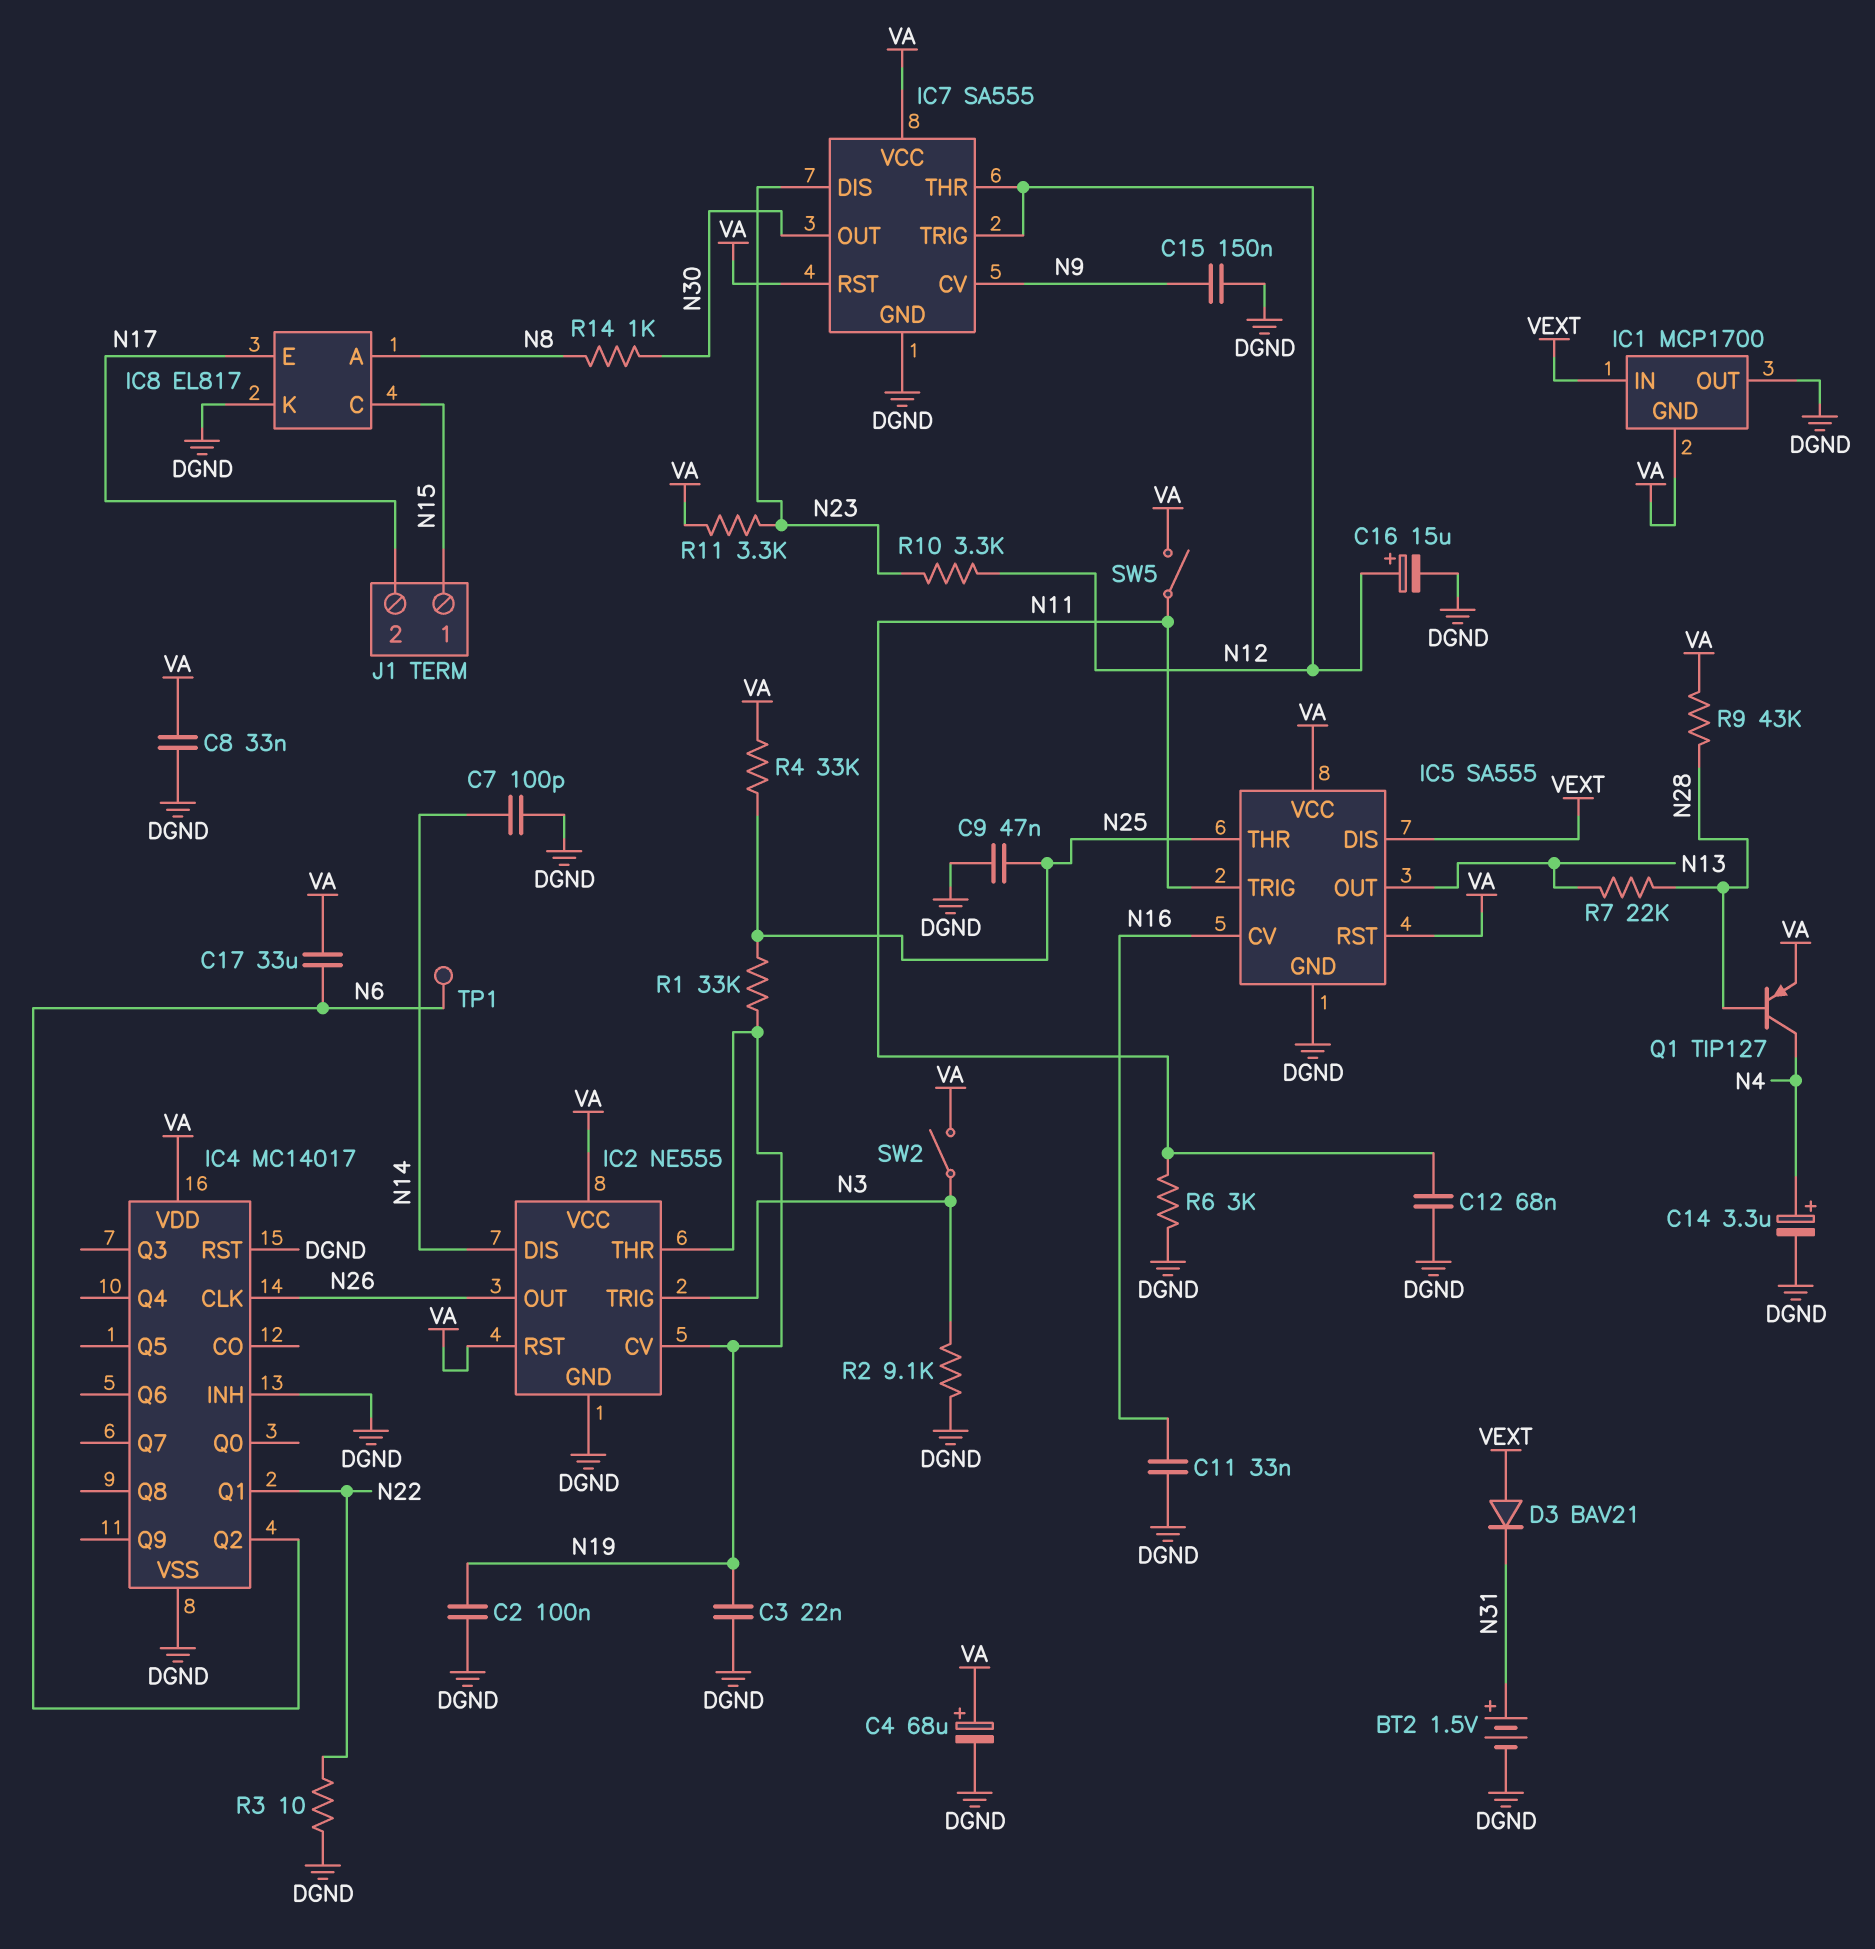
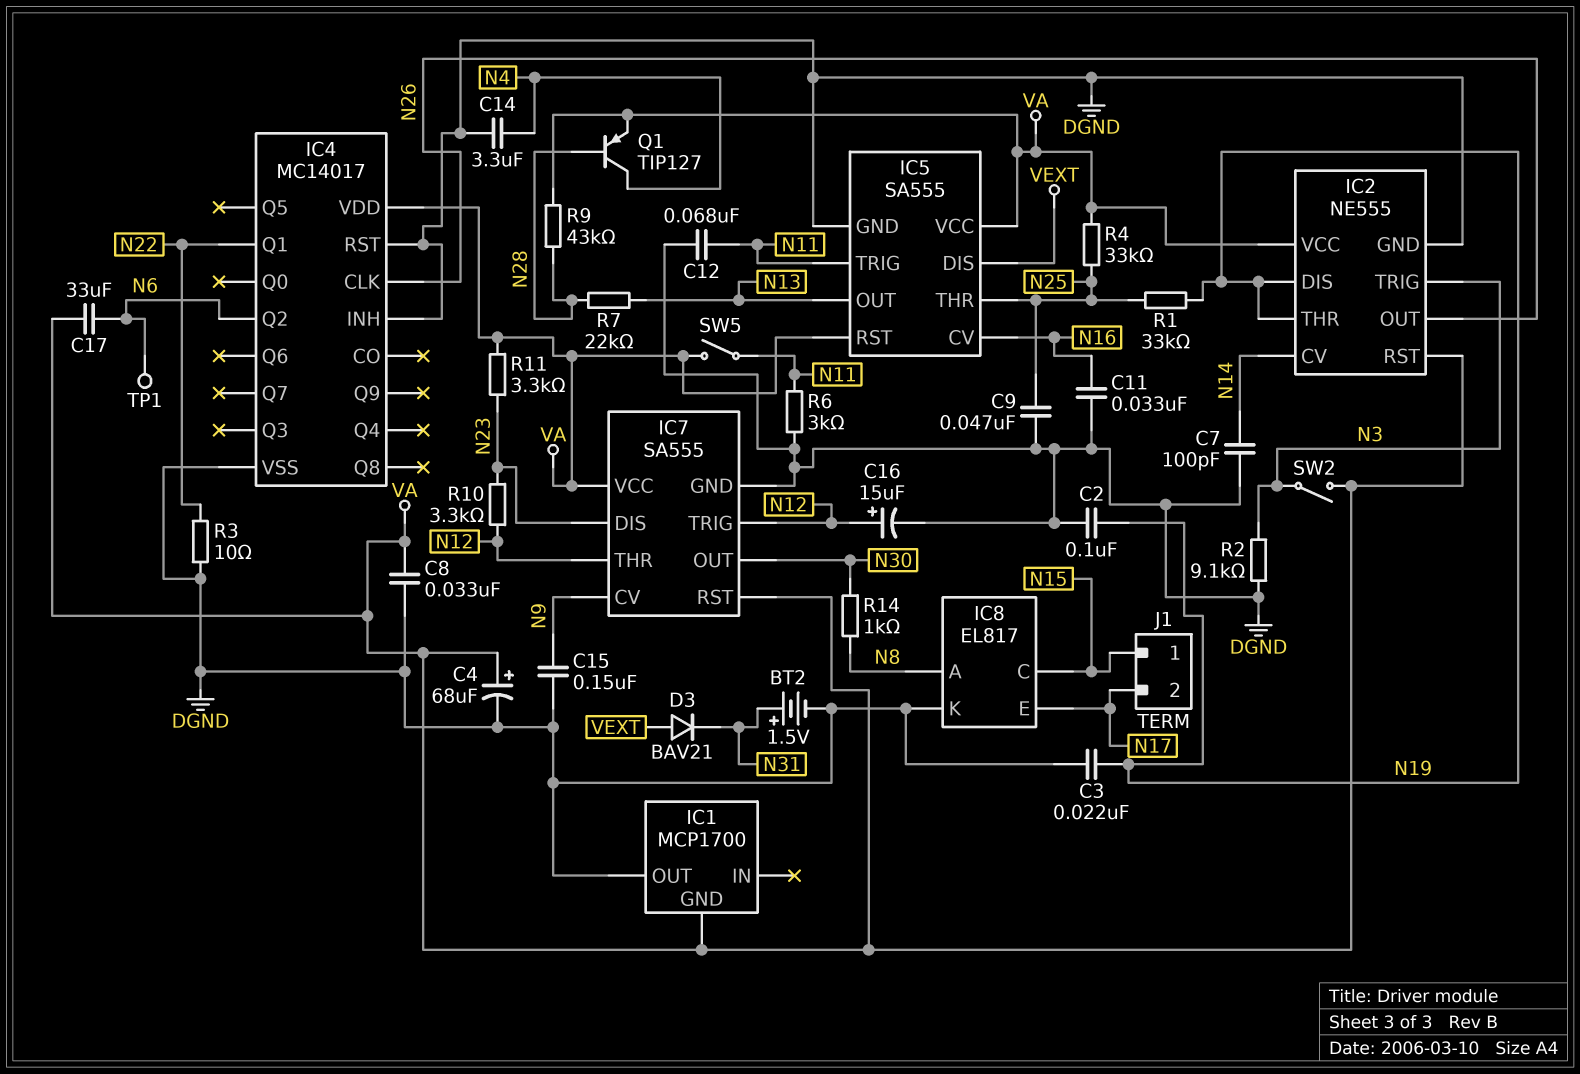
C14: 3.3uF (plus N4, minus DGND) -> 3.3uF (DGND, N4)
IC1 pin IN: VEXT -> none
IC2 pin CV: N19 -> N14
IC2 pin DIS: N14 -> N19

